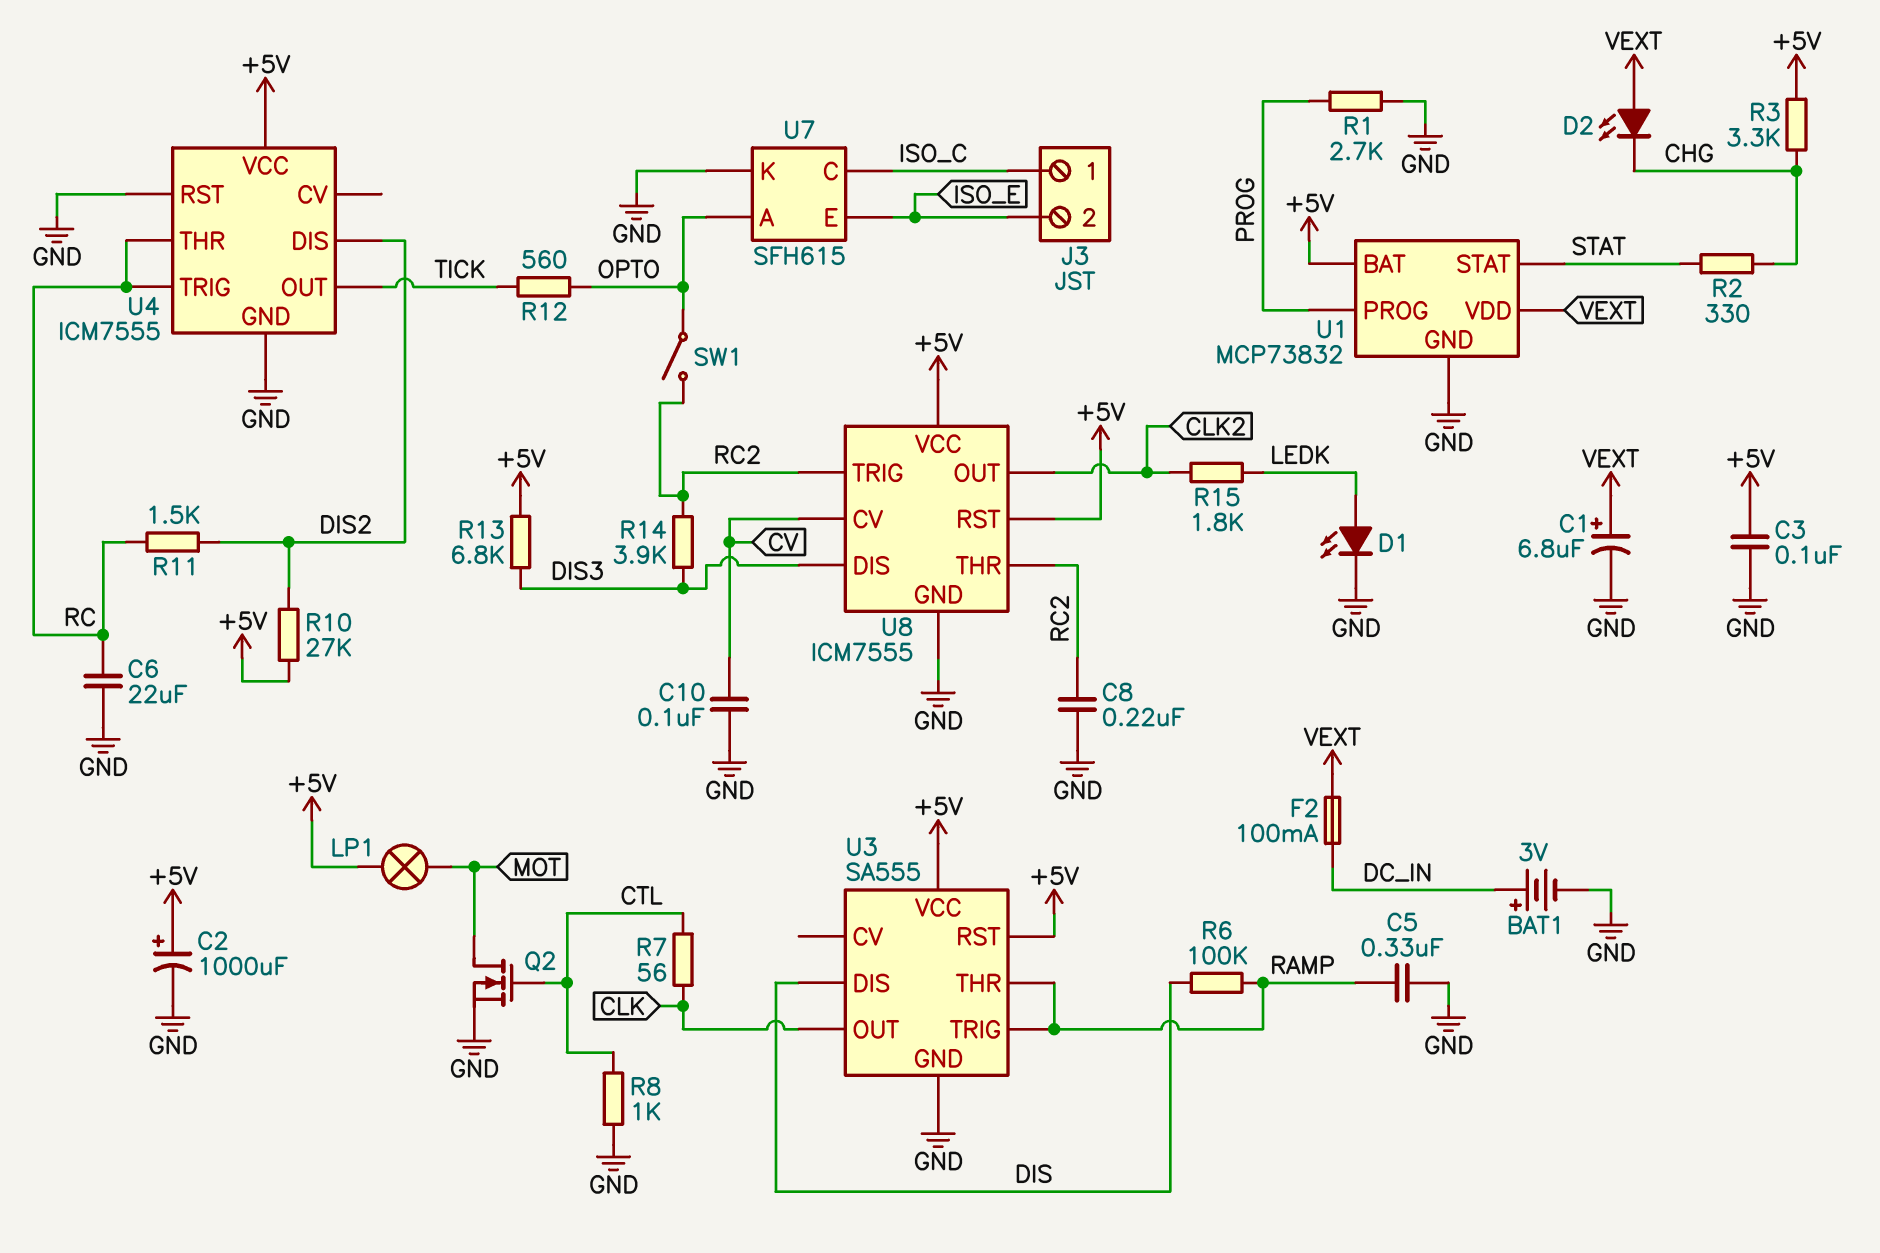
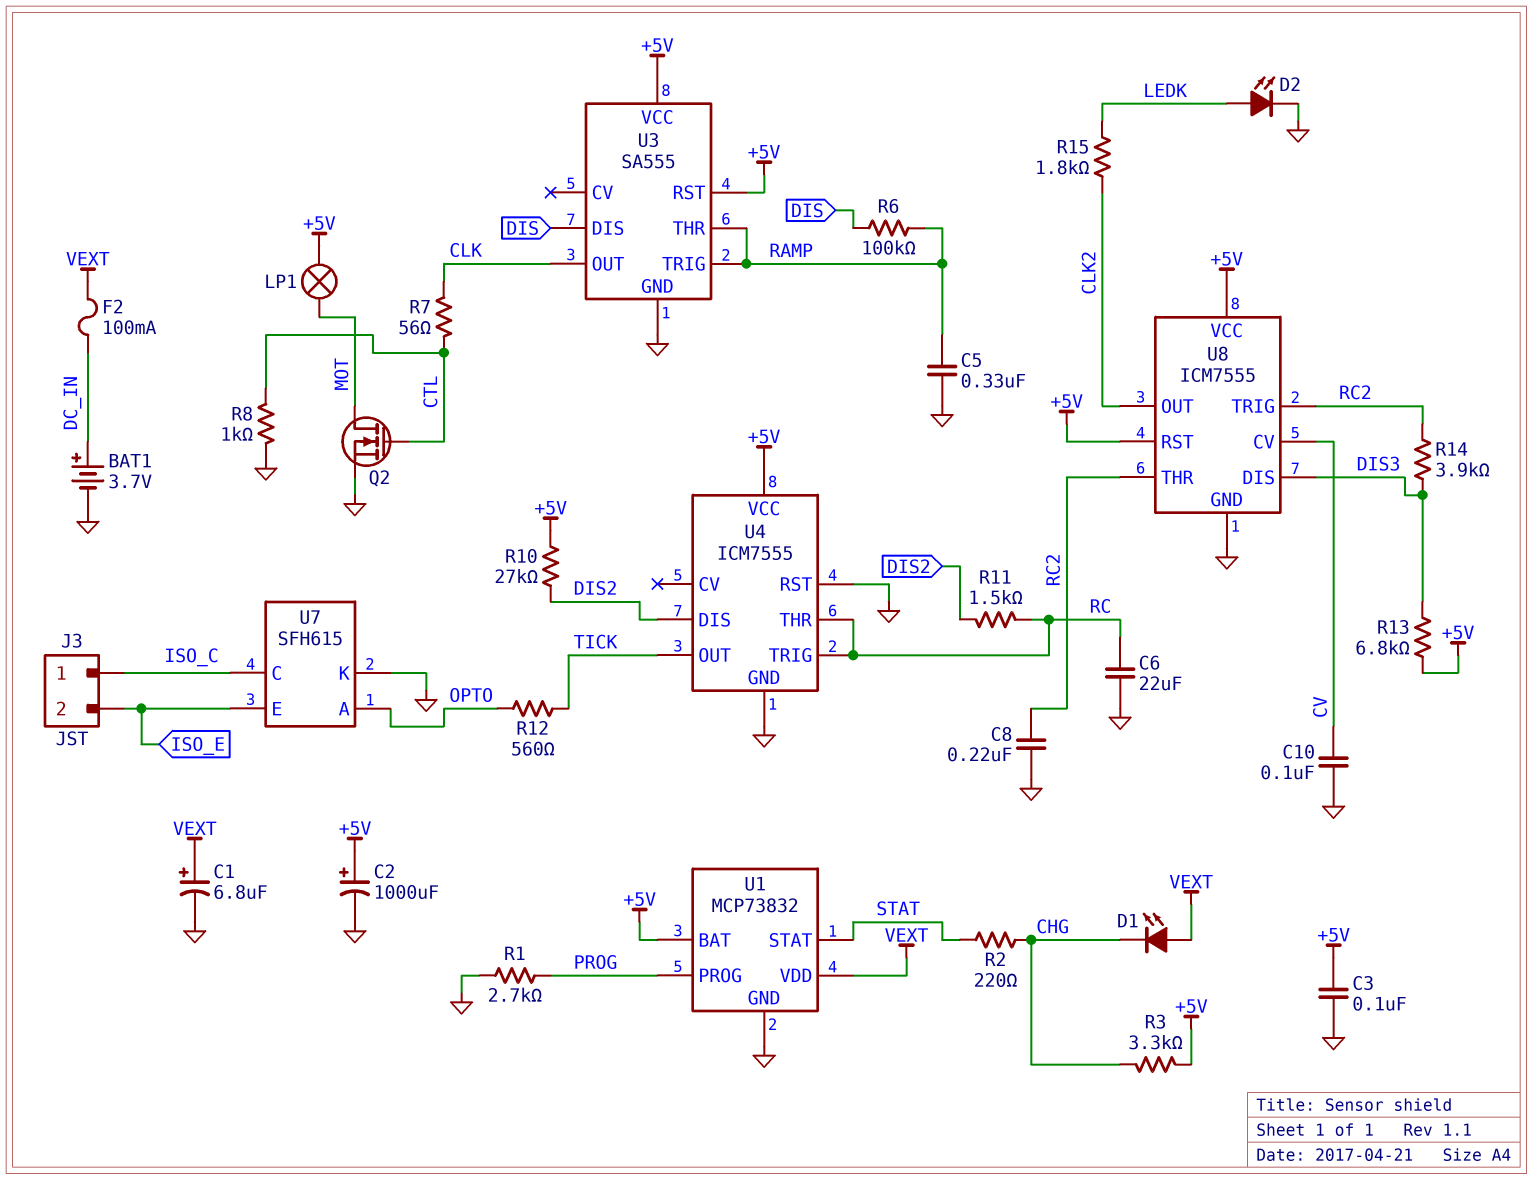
BAT1: 3V (plus DC_IN, minus GND) -> 3.7V (plus DC_IN, minus GND)
D1: LED (A LEDK, K GND) -> LED (A VEXT, K CHG)
D2: LED (A VEXT, K CHG) -> LED (A LEDK, K GND)
R2: 330 (CHG, STAT) -> 220 (CHG, STAT)
SW1: switch (OPTO, RC2) -> none

